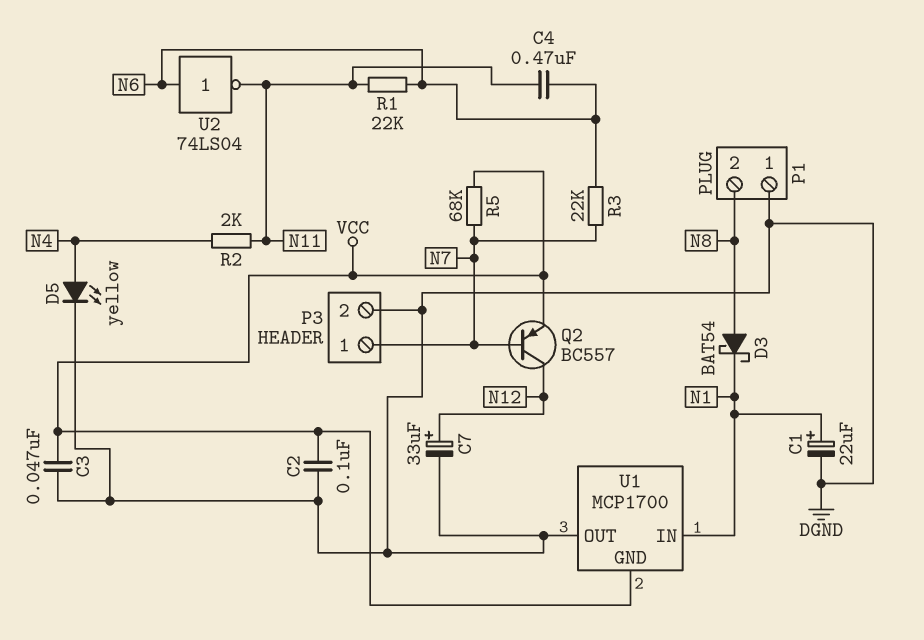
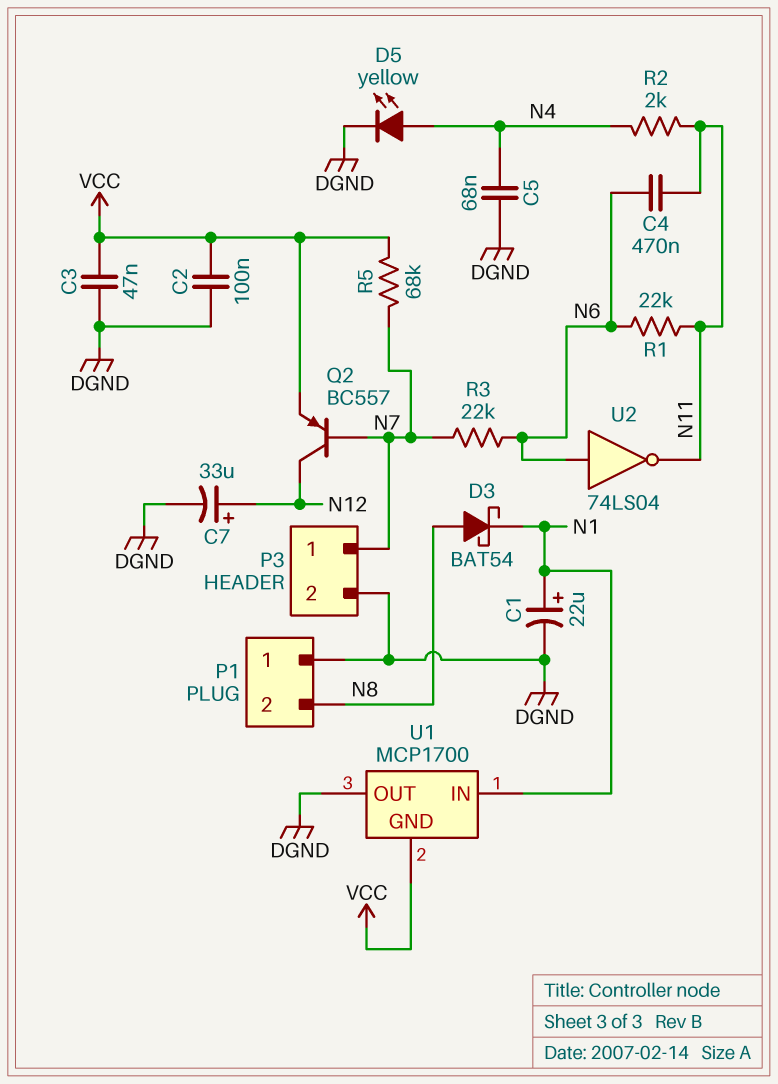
C5: none -> 68nF (DGND, N4)

